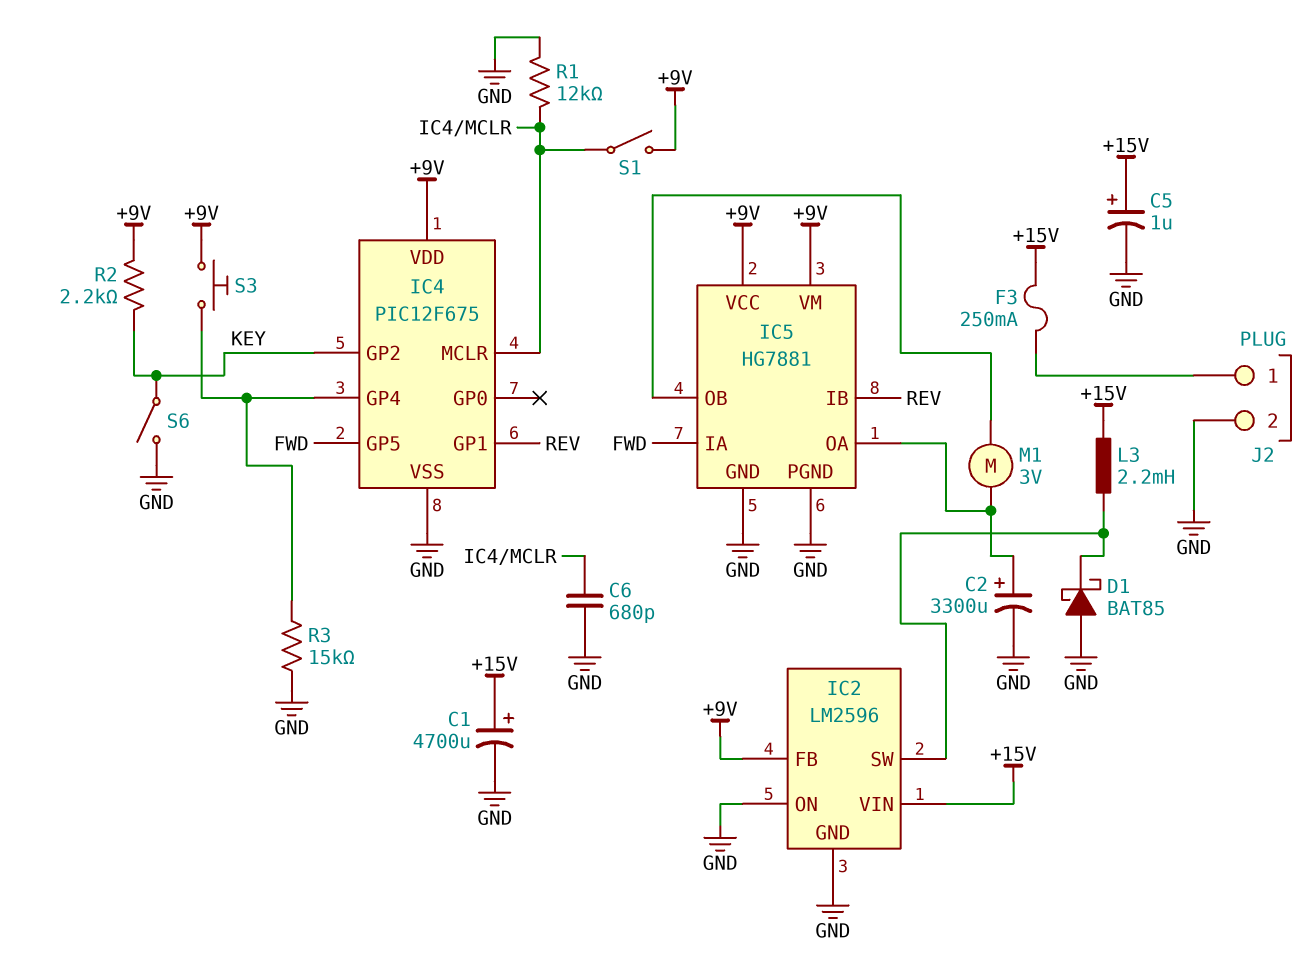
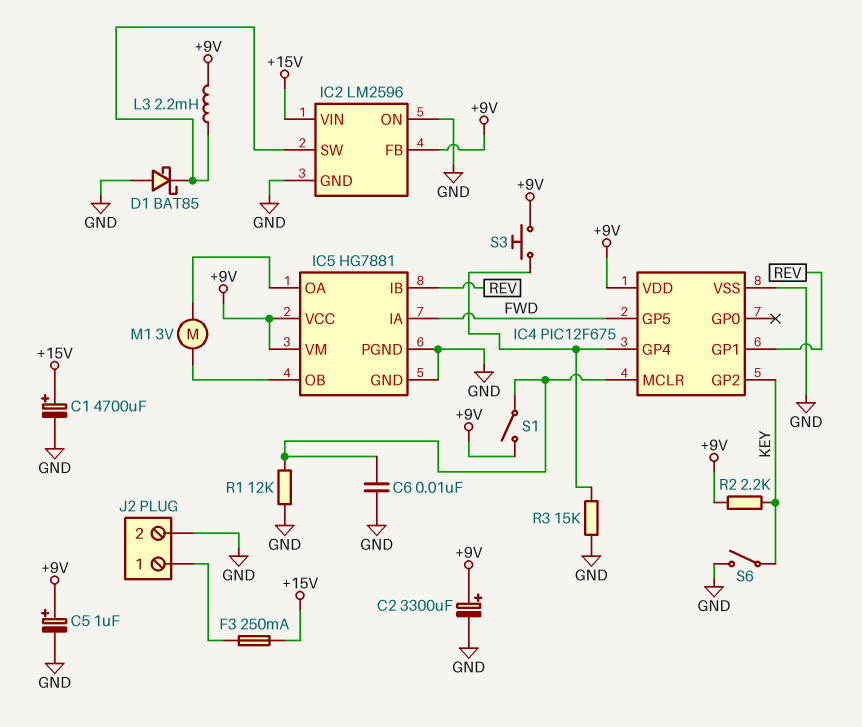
C2: 3300uF (plus IC5/OA, minus GND) -> 3300uF (plus +9V, minus GND)
C5: 1uF (plus +15V, minus GND) -> 1uF (plus +9V, minus GND)
C6: 680pF (GND, IC4/MCLR) -> 10nF (GND, IC4/MCLR)
L3: 2.2mH (+15V, IC2/SW) -> 2.2mH (+9V, IC2/SW)

